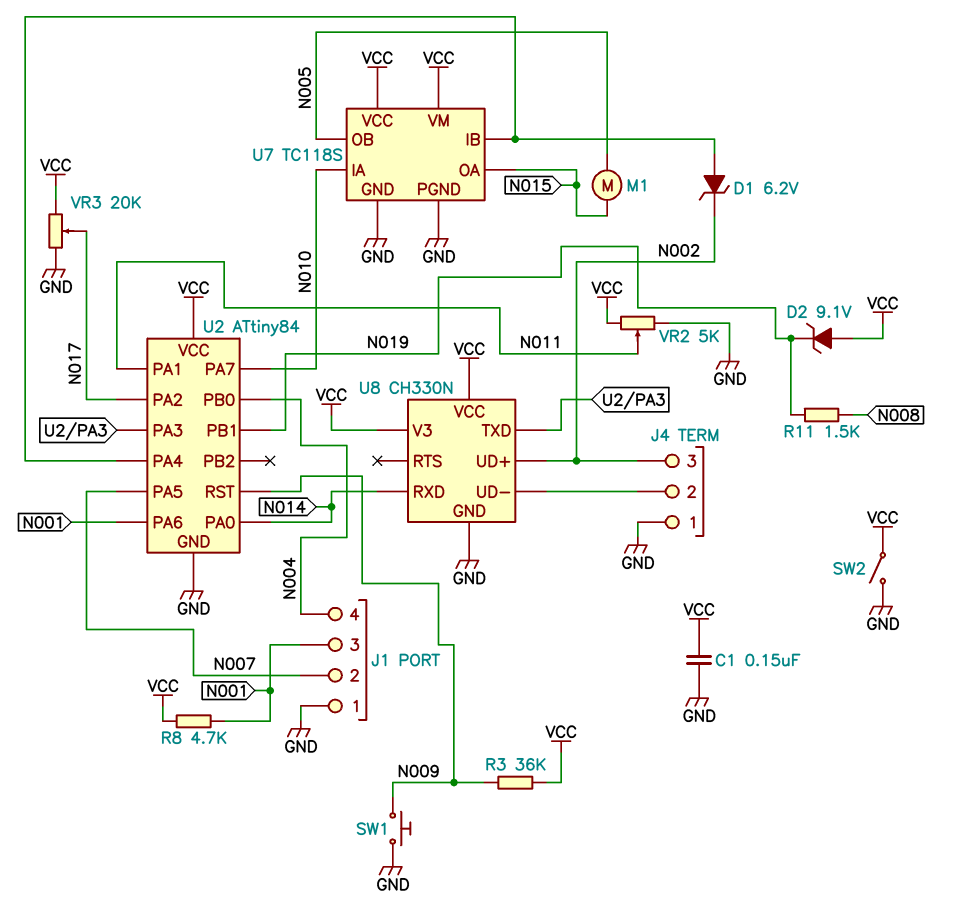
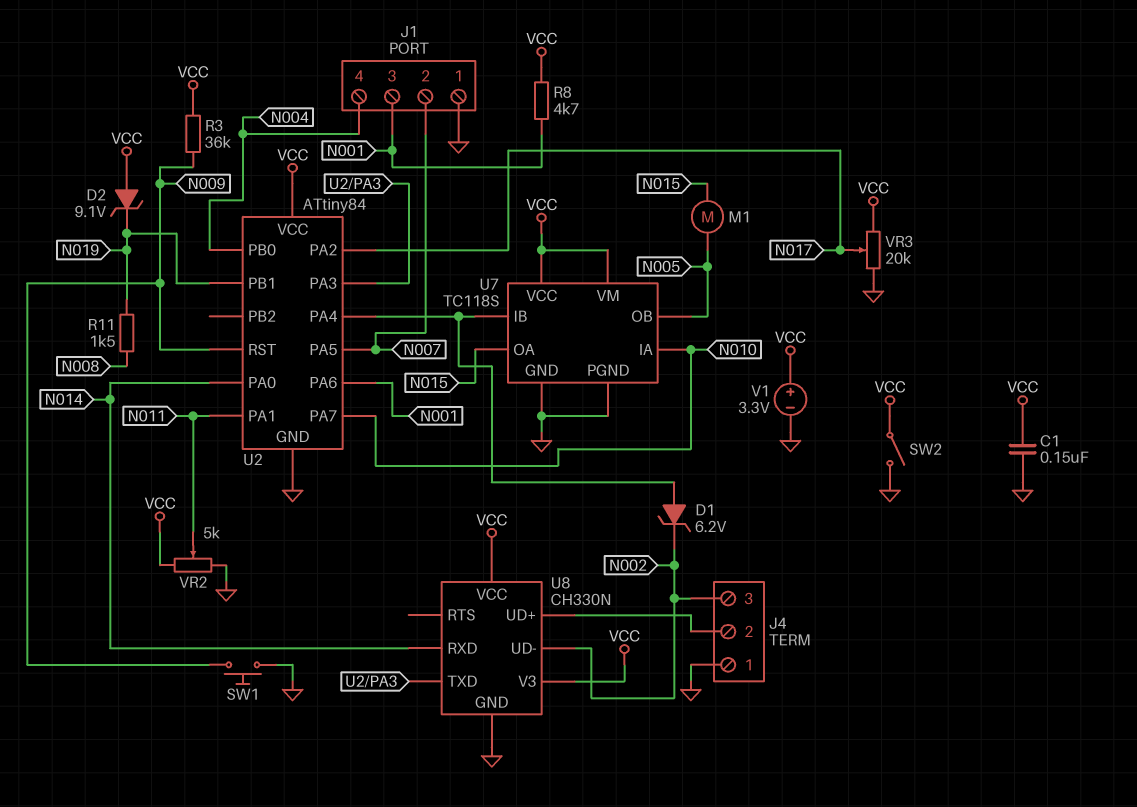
U8 pin UD+: N002 -> J4/2
U8 pin UD-: J4/2 -> N002
V1: none -> 3.3V (plus VCC, minus GND)

